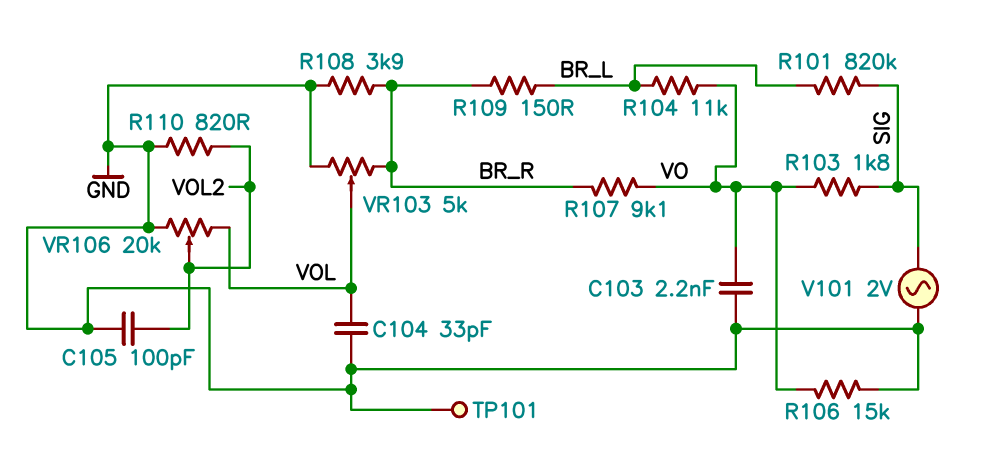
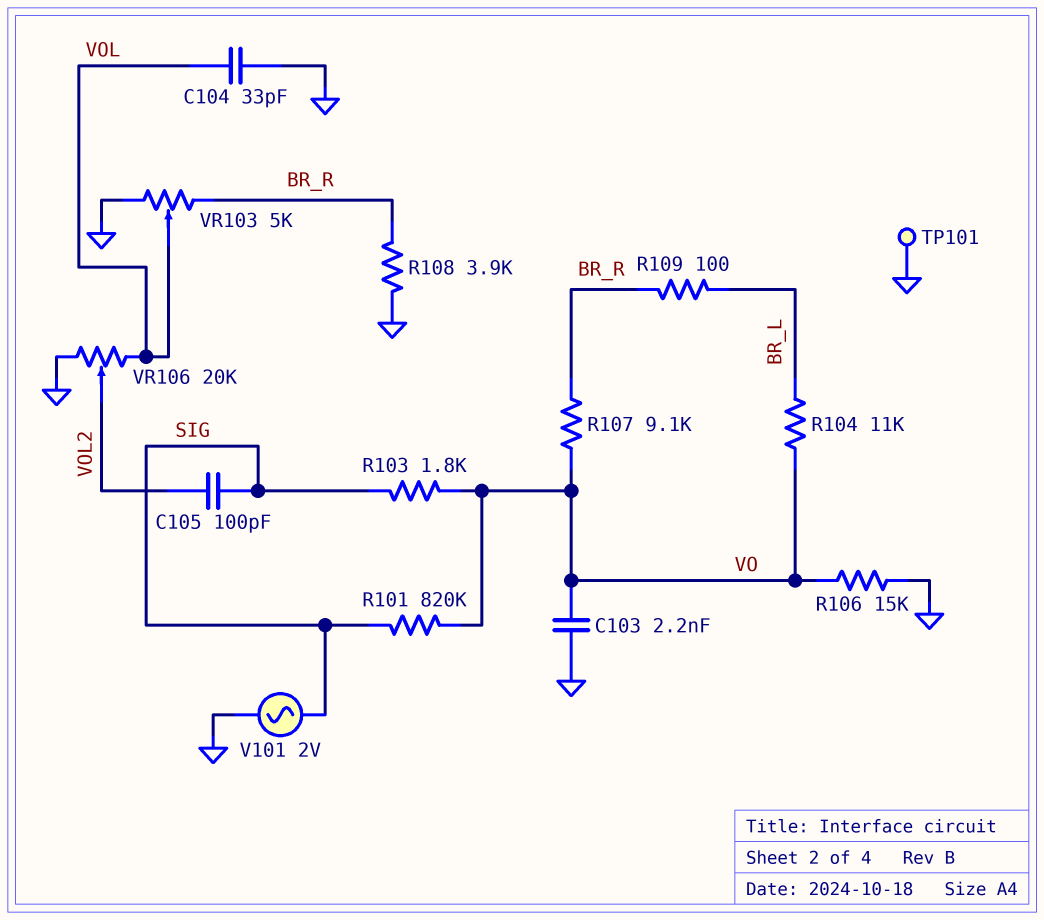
C105: 100pF (GND, VOL2) -> 100pF (SIG, VOL2)
R101: 820k (BR_L, SIG) -> 820k (SIG, VO)
R109: 150 (BR_L, BR_R) -> 100 (BR_L, BR_R)
R110: 820 (GND, VOL2) -> none

